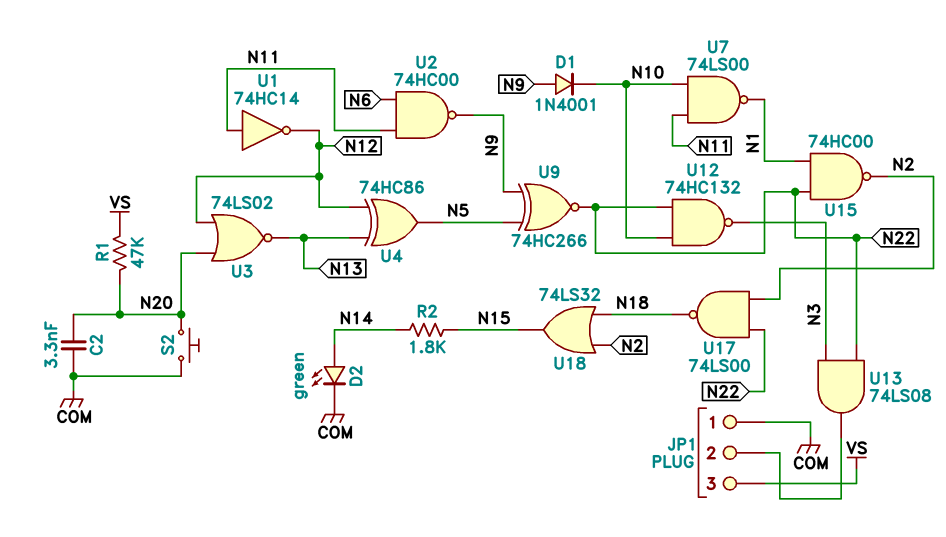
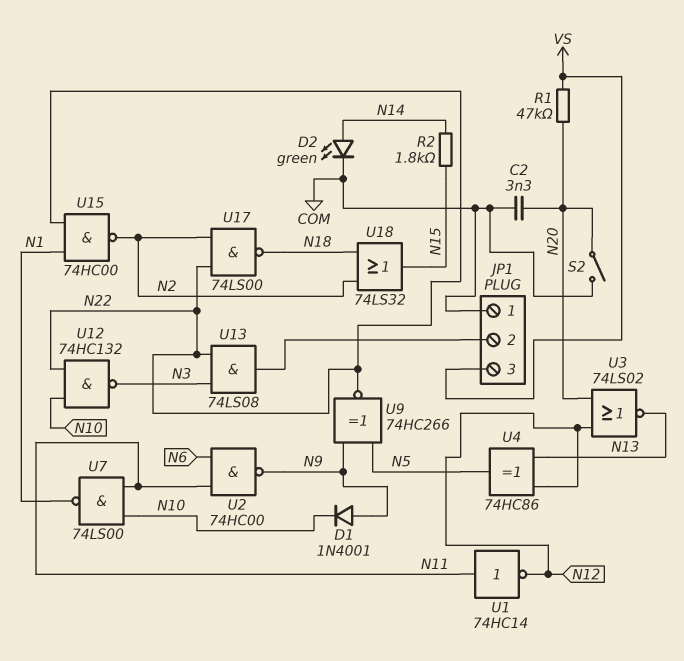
S2: button (COM, N20) -> switch (COM, N20)

